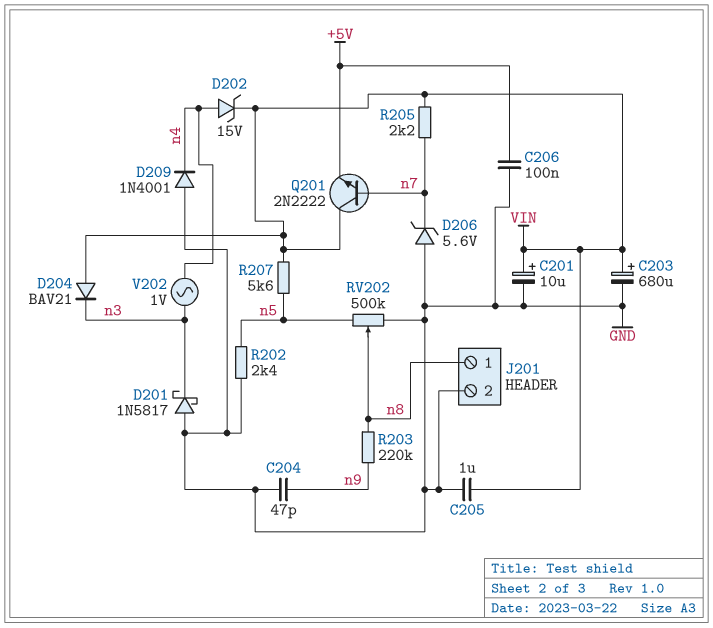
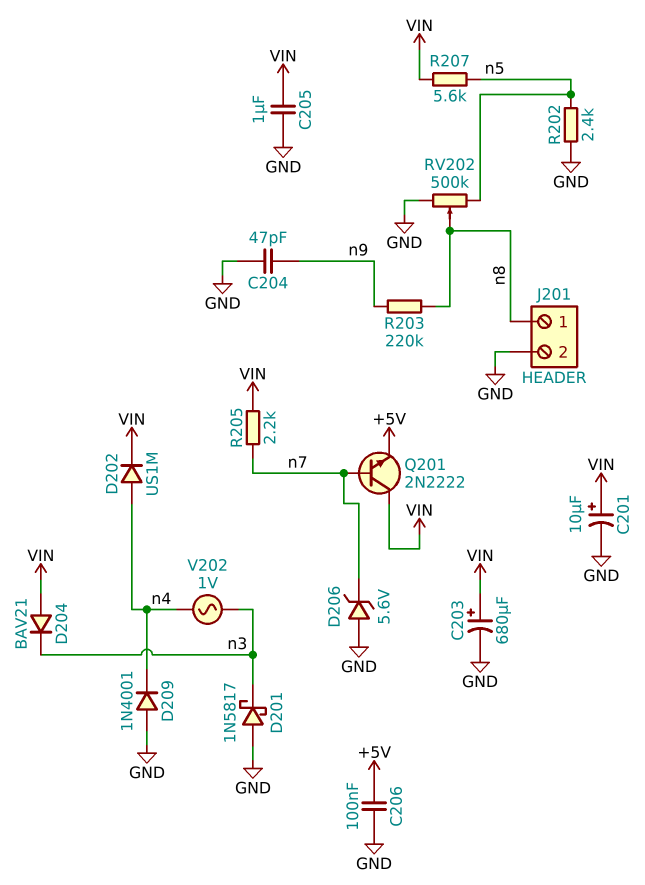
D202: zener 15V (A n4, K VIN) -> diode US1M (A n4, K VIN)

